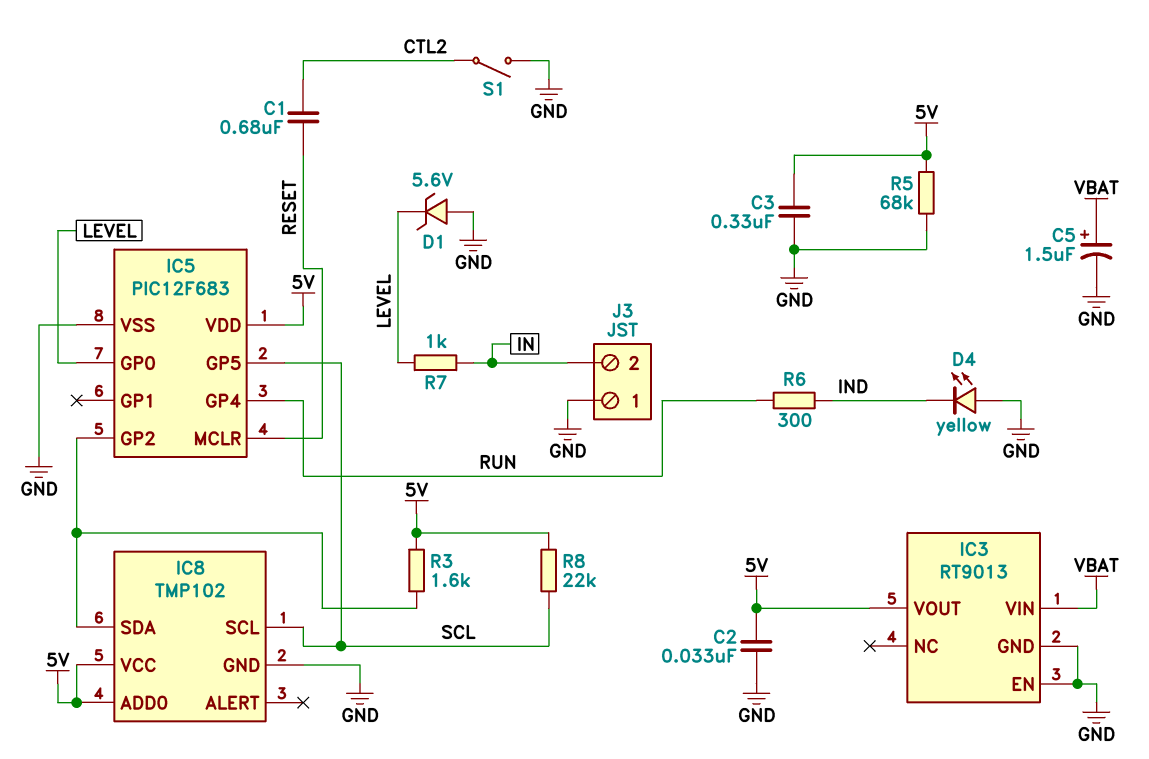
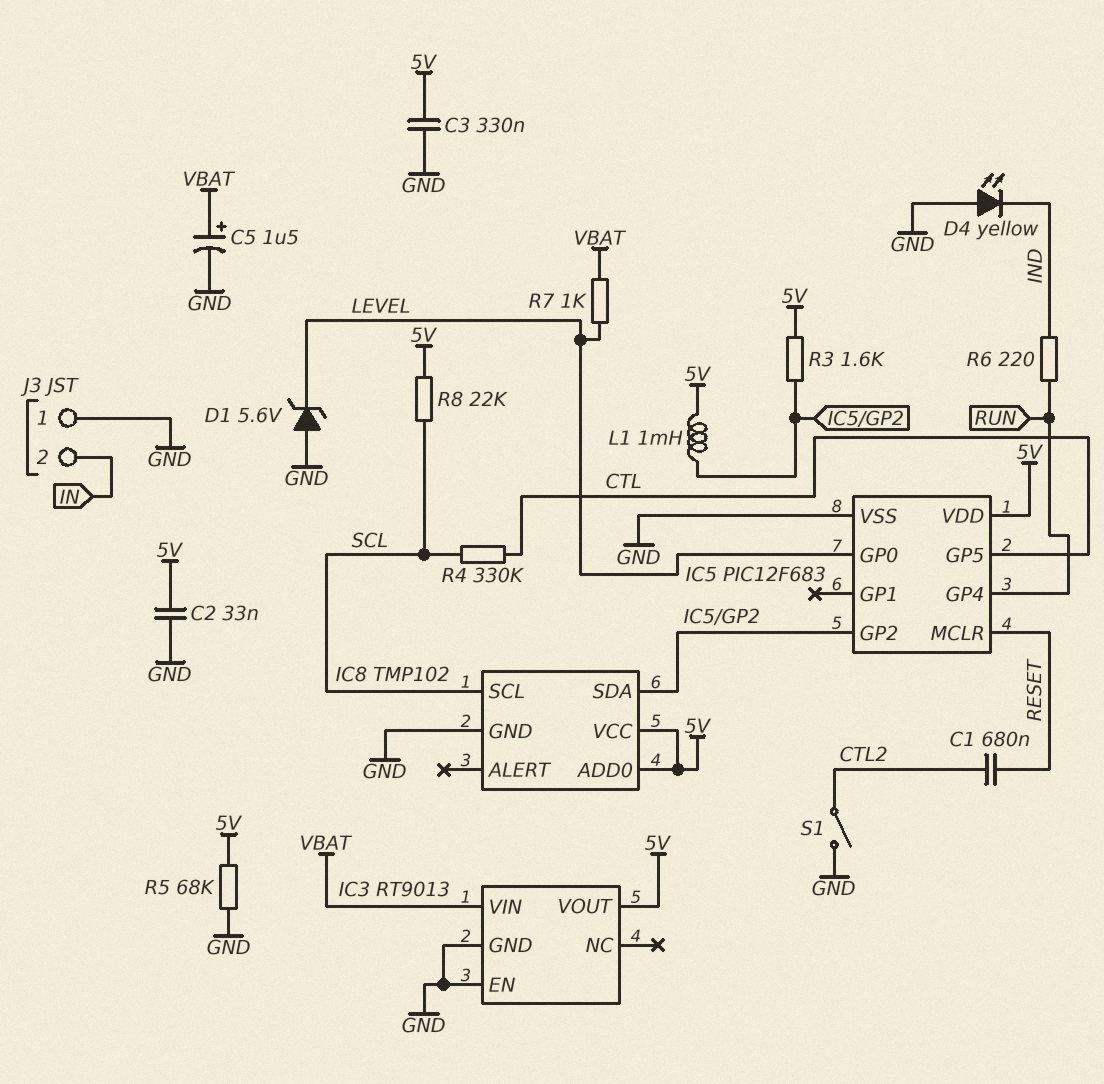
IC5 pin GP5: SCL -> CTL
L1: none -> 1mH (5V, IC5/GP2)
R4: none -> 330k (CTL, SCL)
R6: 300 (IND, RUN) -> 220 (IND, RUN)
R7: 1k (IN, LEVEL) -> 1k (LEVEL, VBAT)

